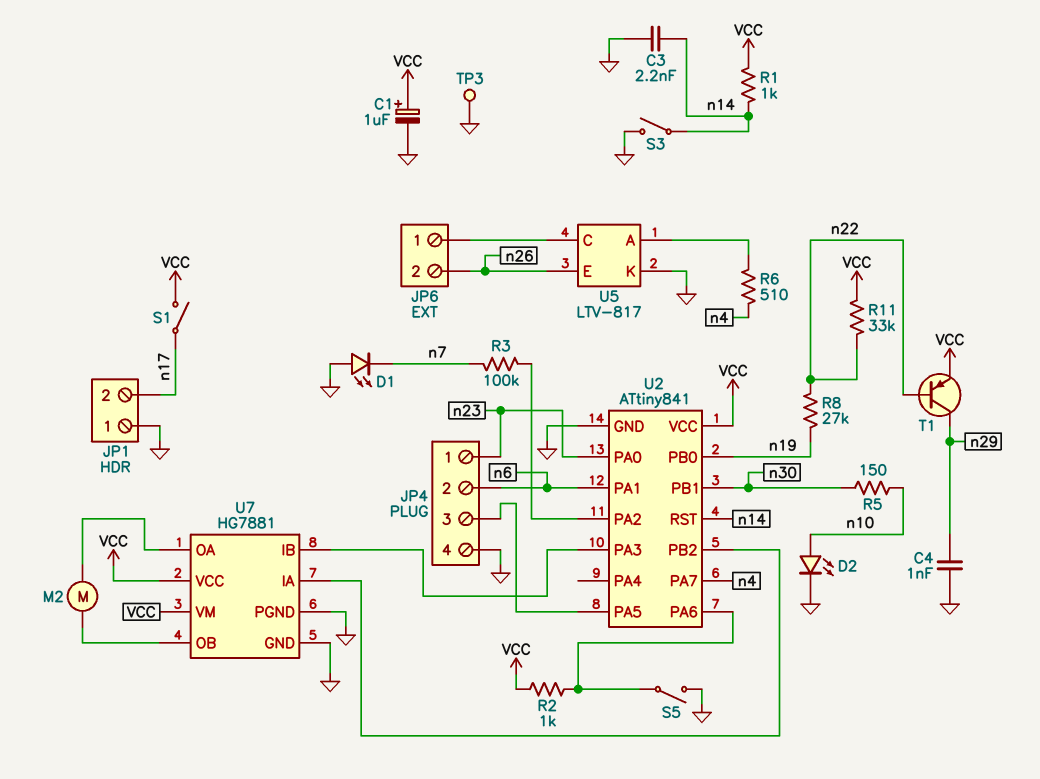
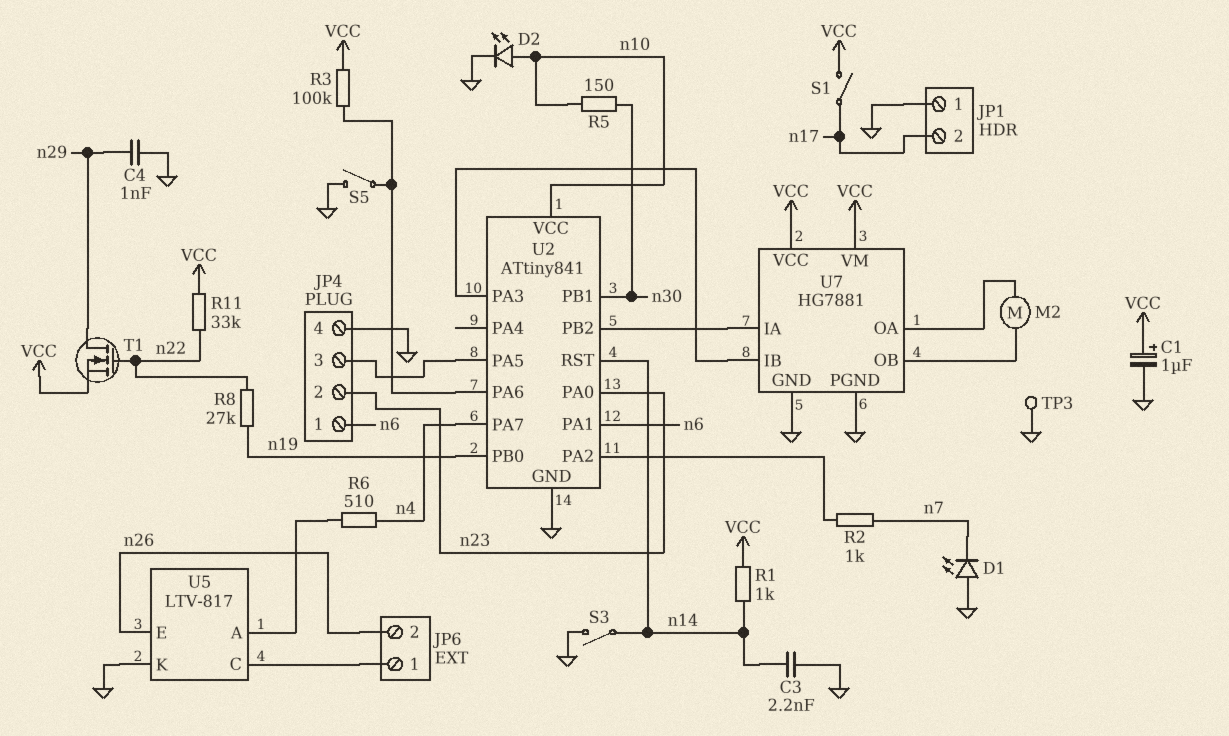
JP4 pin 1: n23 -> n6
JP4 pin 2: n6 -> n23
R2: 1k (U2/PA6, VCC) -> 1k (U2/PA2, n7)
R3: 100k (U2/PA2, n7) -> 100k (U2/PA6, VCC)
T1: PNP (B n22, C n29, E VCC) -> NMOS (G n22, D n29, S VCC)
U2 pin VCC: VCC -> n10

